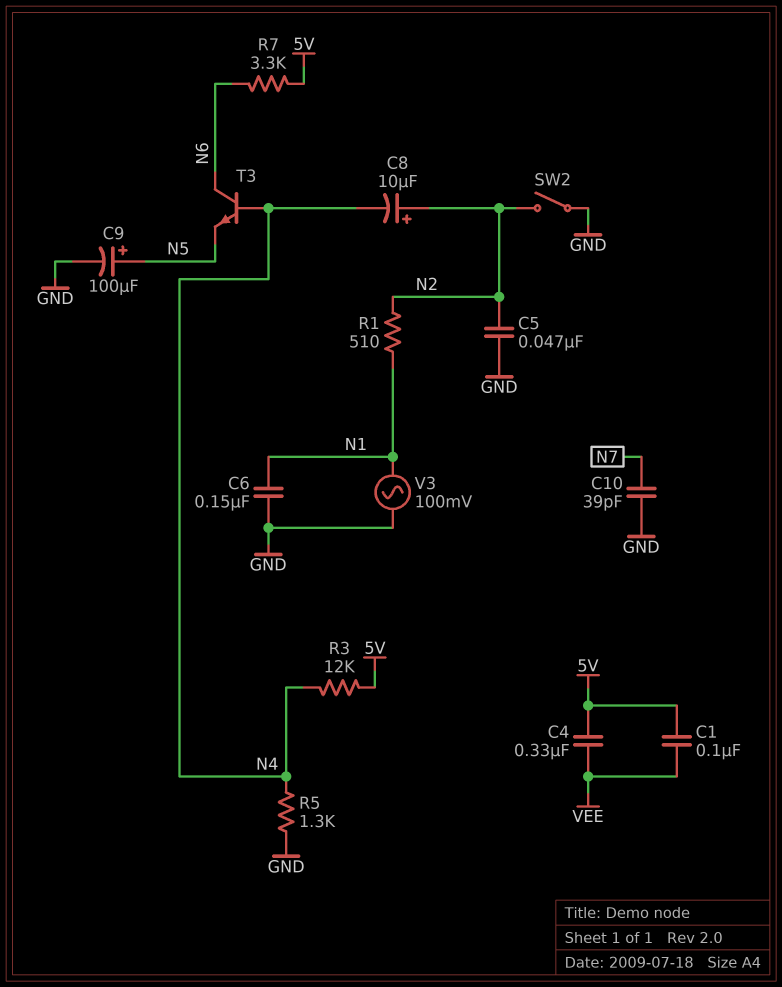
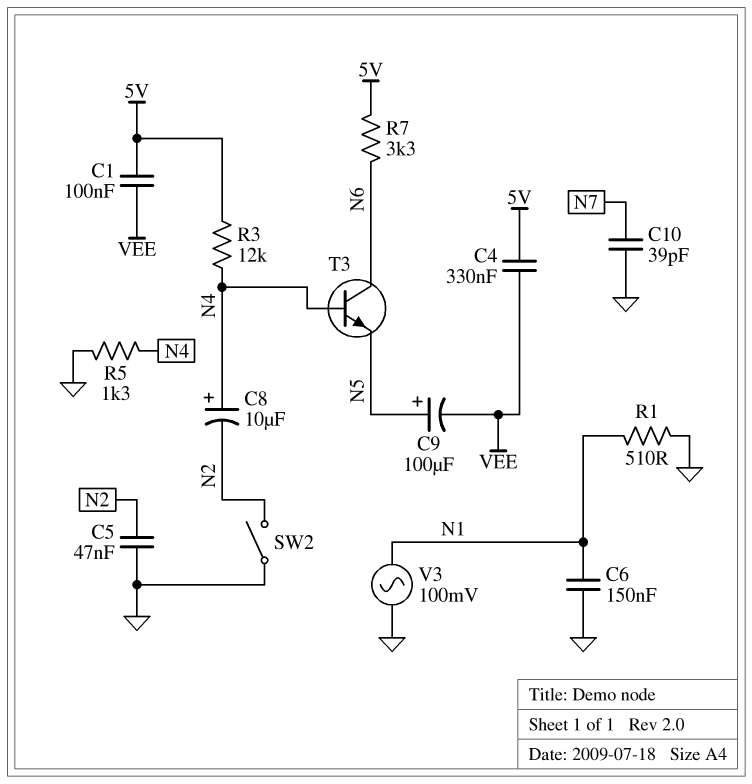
C8: 10uF (plus N2, minus N4) -> 10uF (plus N4, minus N2)
C9: 100uF (plus N5, minus GND) -> 100uF (plus N5, minus VEE)
R1: 510 (N1, N2) -> 510 (GND, N1)

